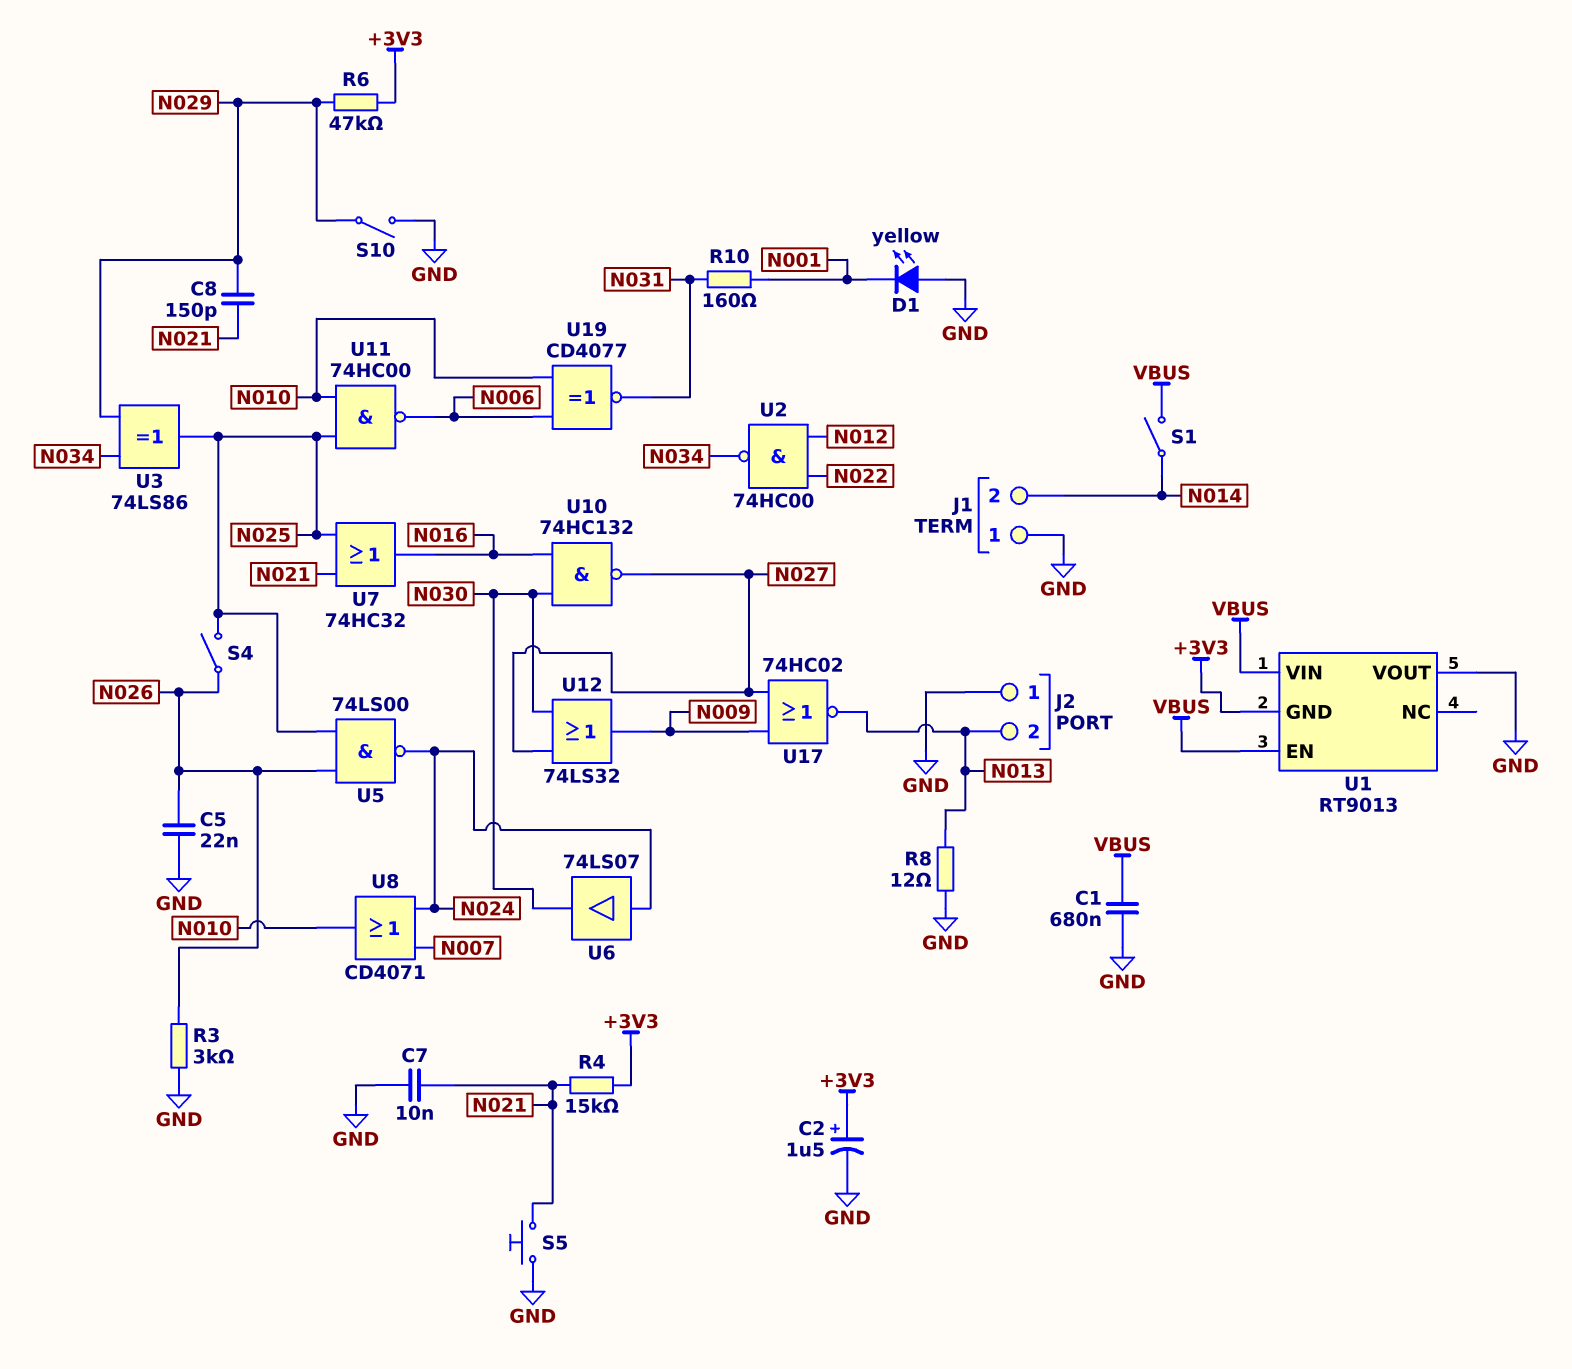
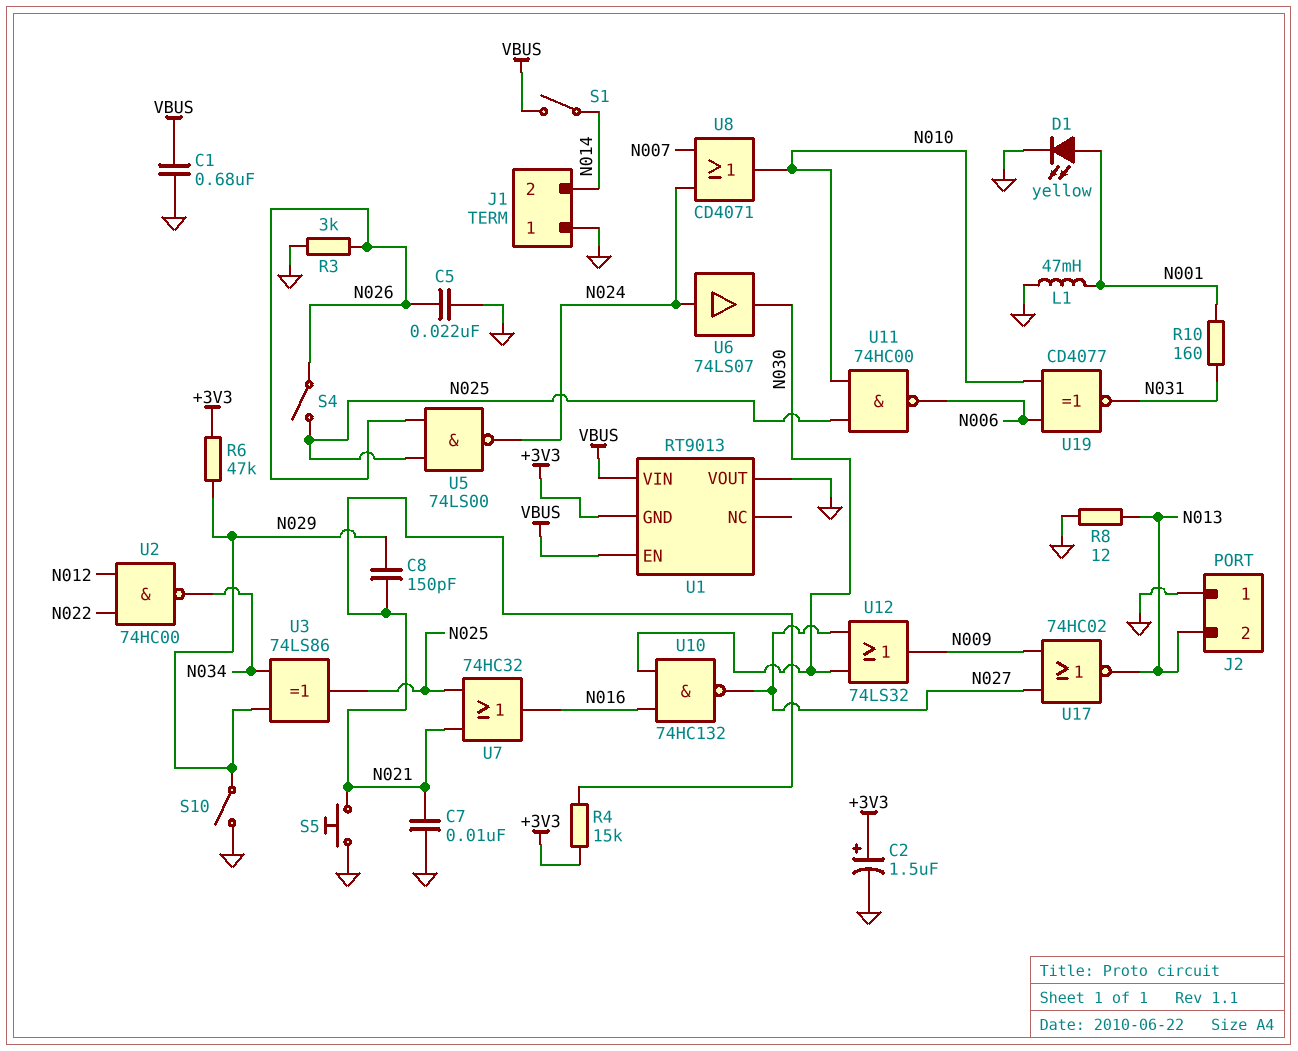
D1: LED yellow (A GND, K N001) -> LED yellow (A N001, K GND)
L1: none -> 47mH (GND, N001)

